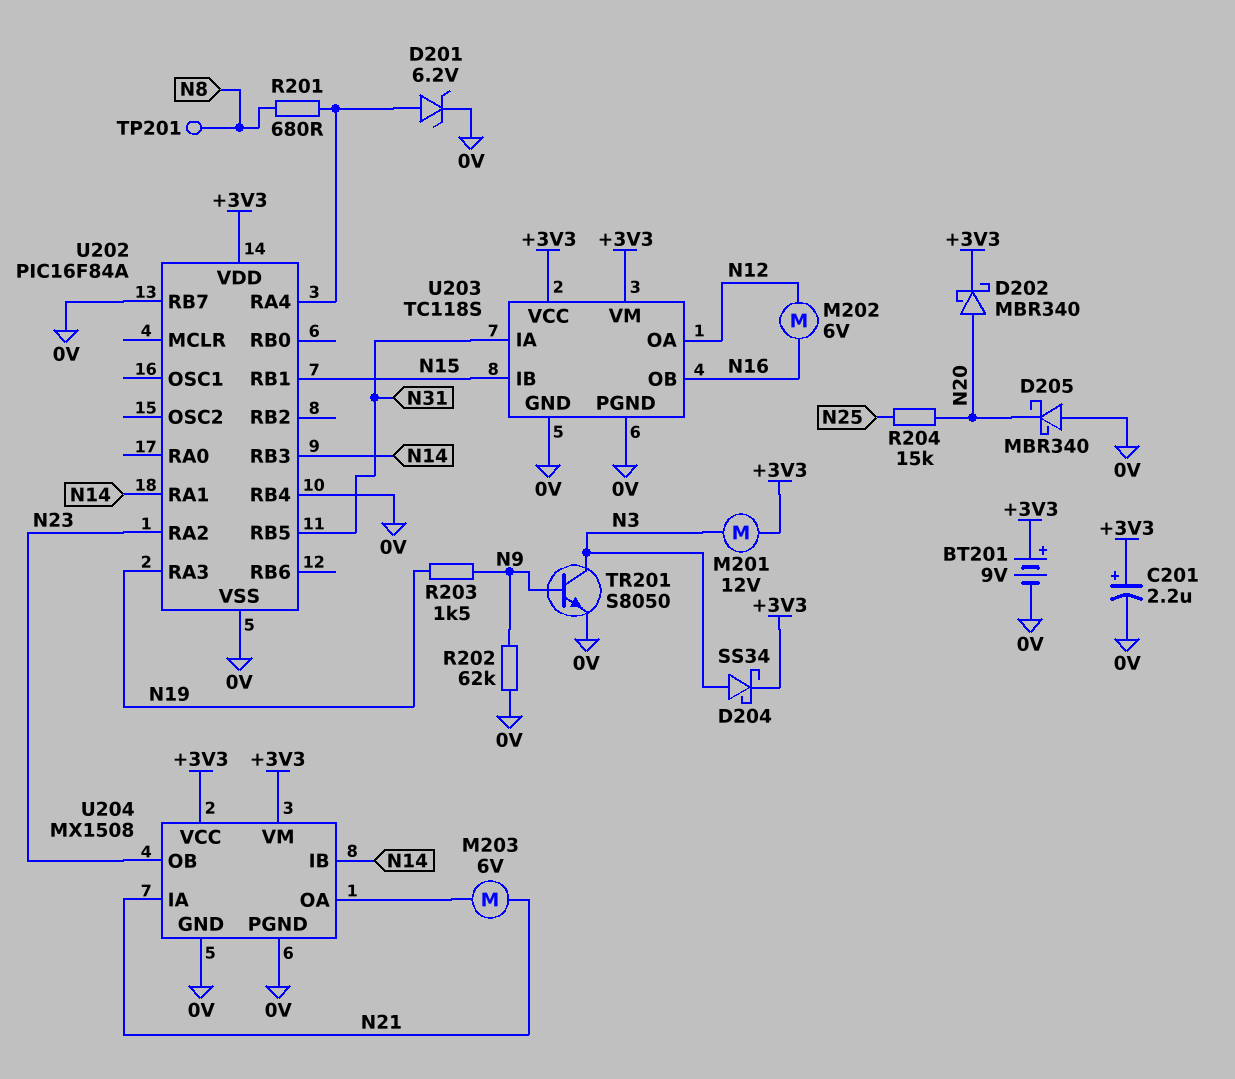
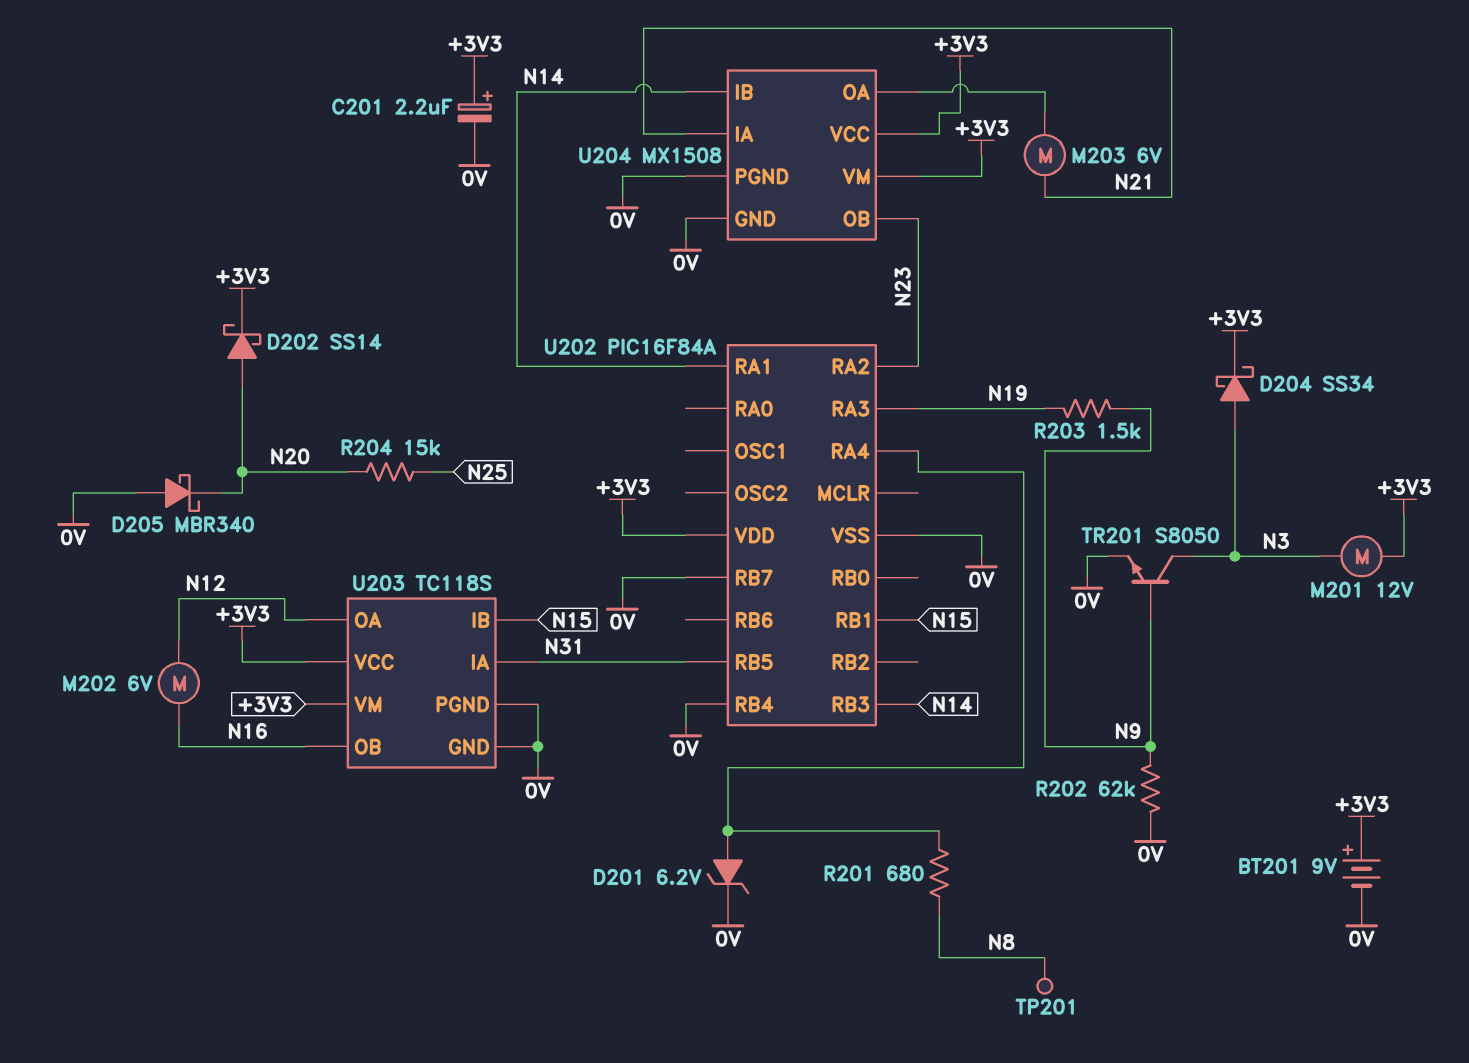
D202: schottky MBR340 (A N20, K +3V3) -> schottky SS14 (A N20, K +3V3)

